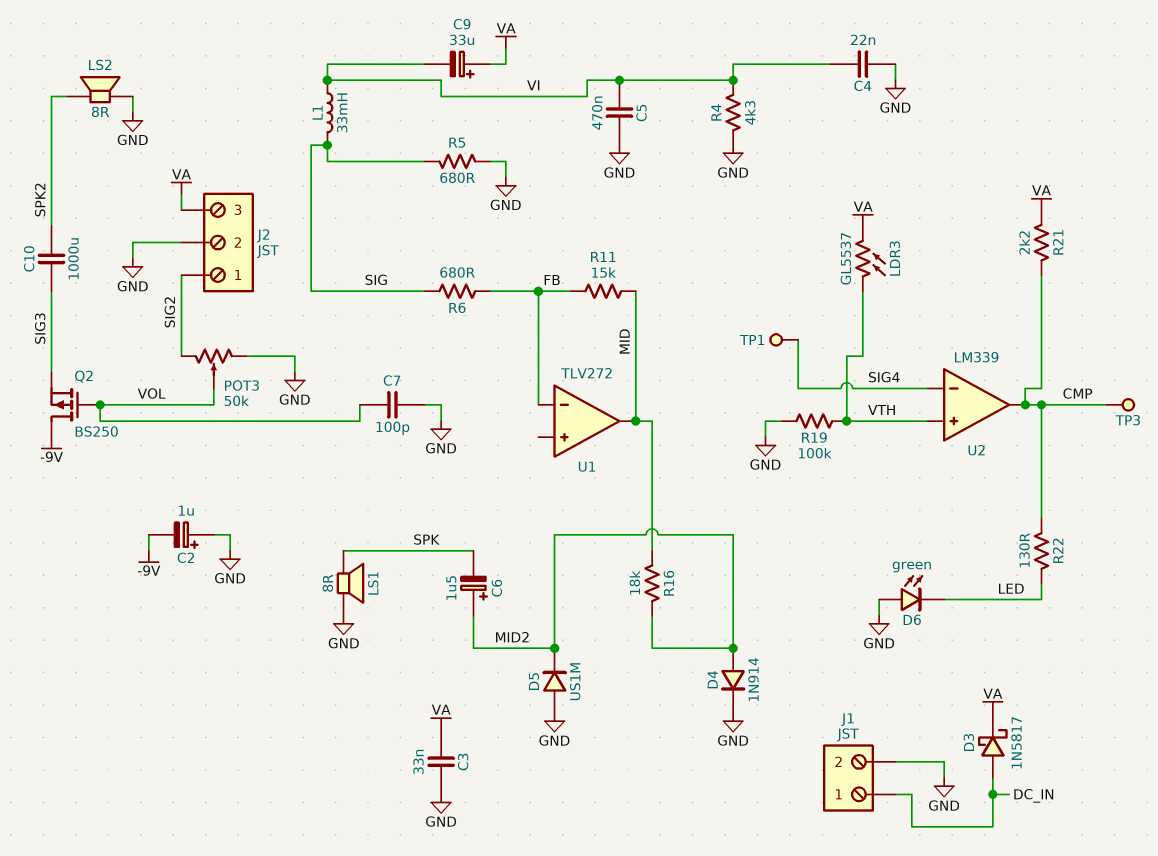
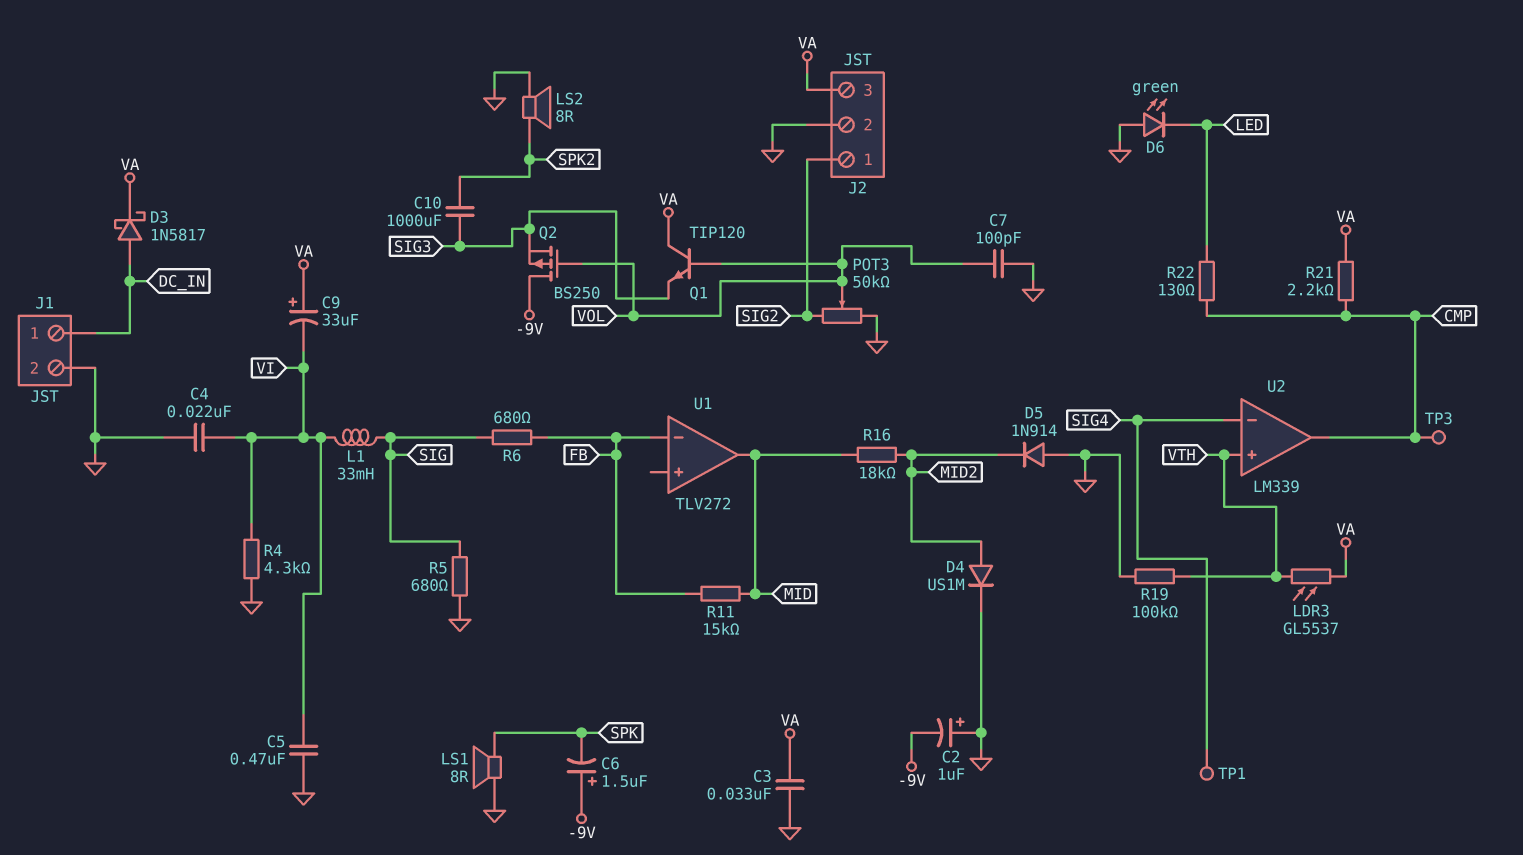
C6: 1.5uF (plus MID2, minus SPK) -> 1.5uF (plus -9V, minus SPK)
D4: diode 1N914 (A MID2, K GND) -> diode US1M (A MID2, K GND)
D5: diode US1M (A GND, K MID2) -> diode 1N914 (A GND, K MID2)
Q1: none -> NPN TIP120 (B VOL, C VA, E SIG3)

